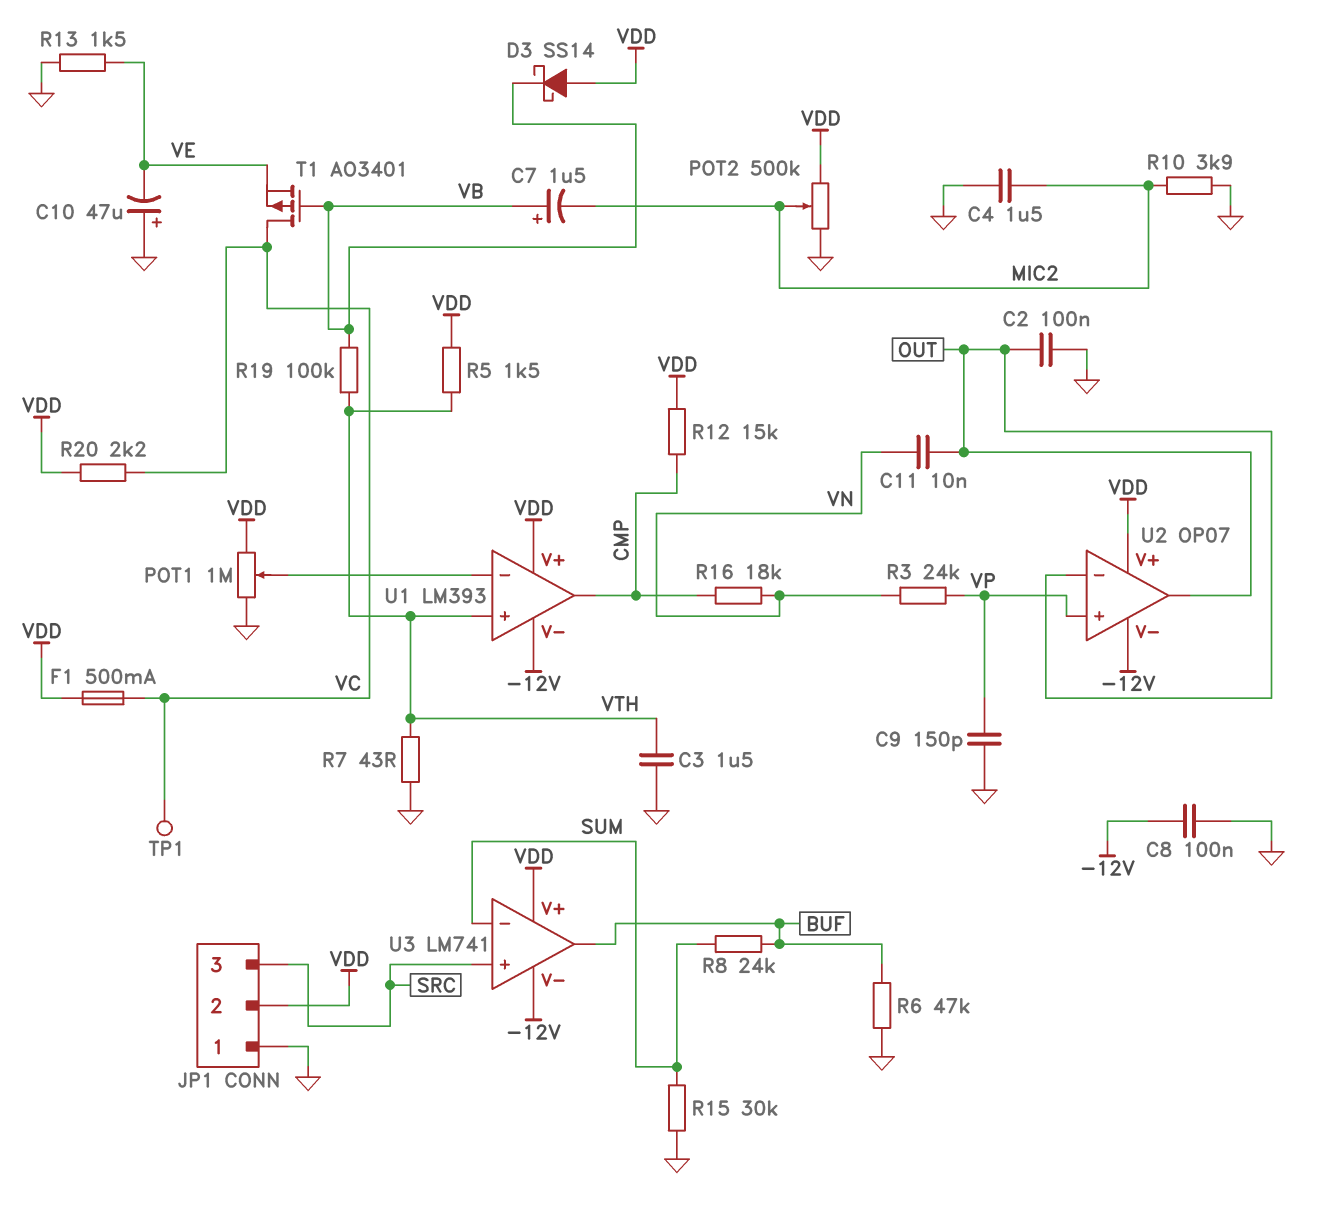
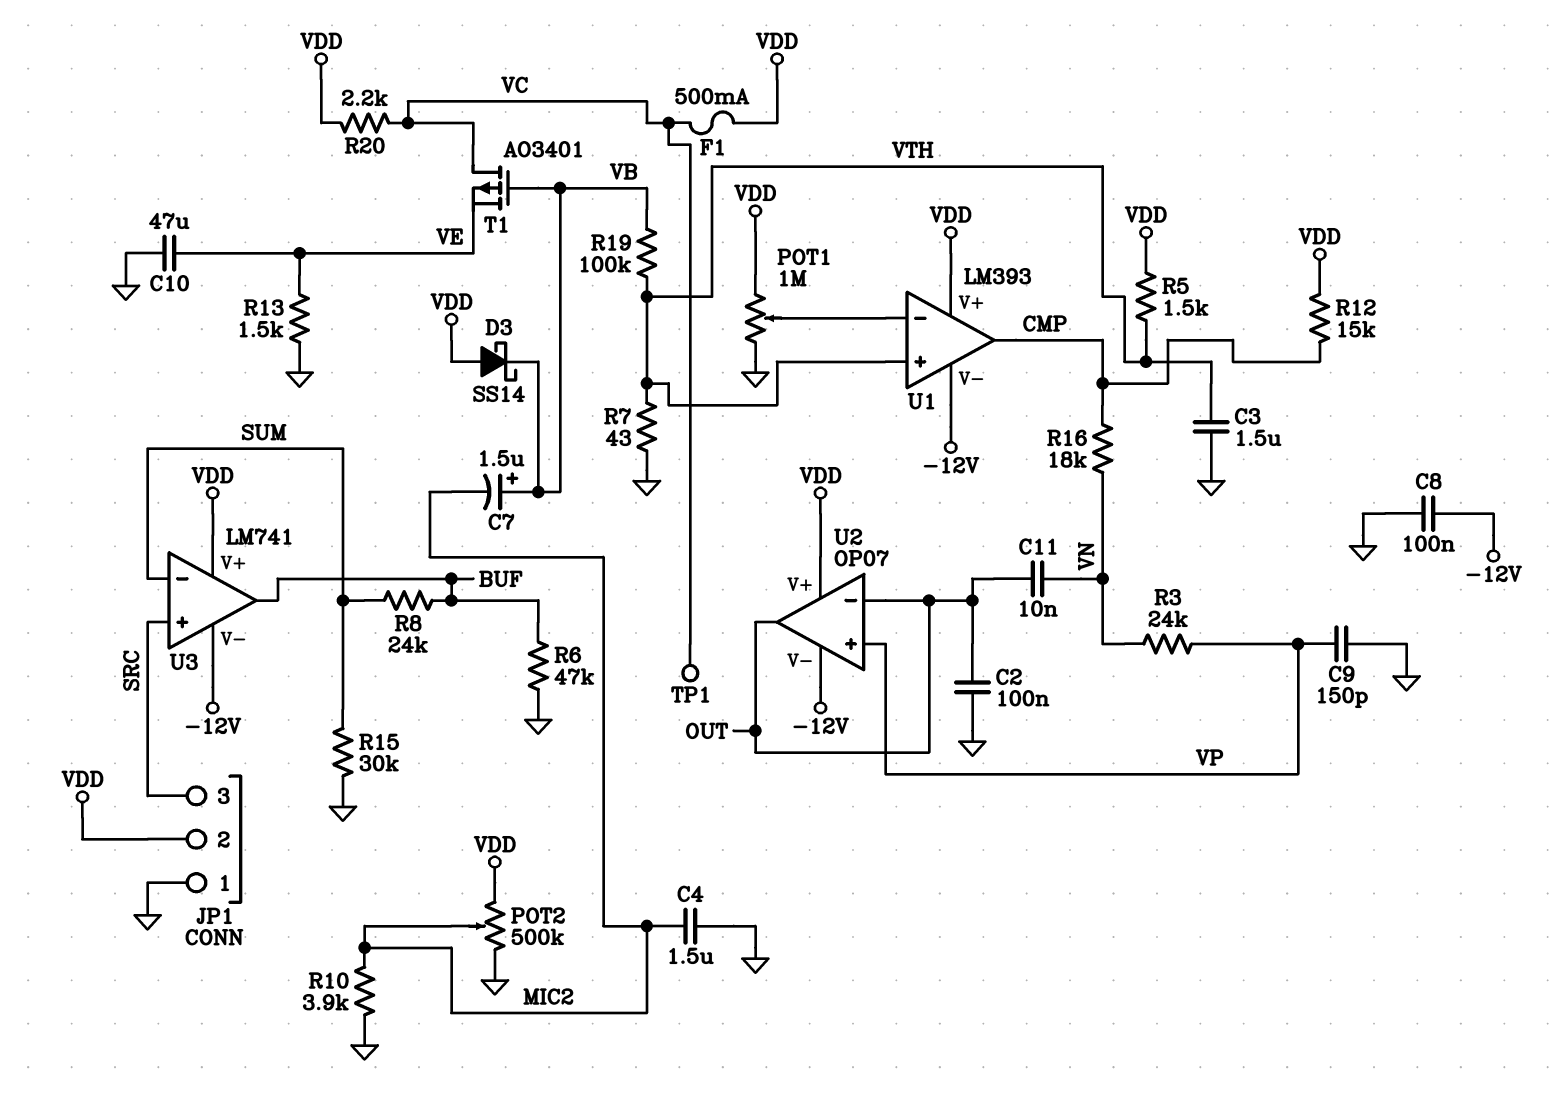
C10: 47uF (plus GND, minus VE) -> 47uF (GND, VE)

